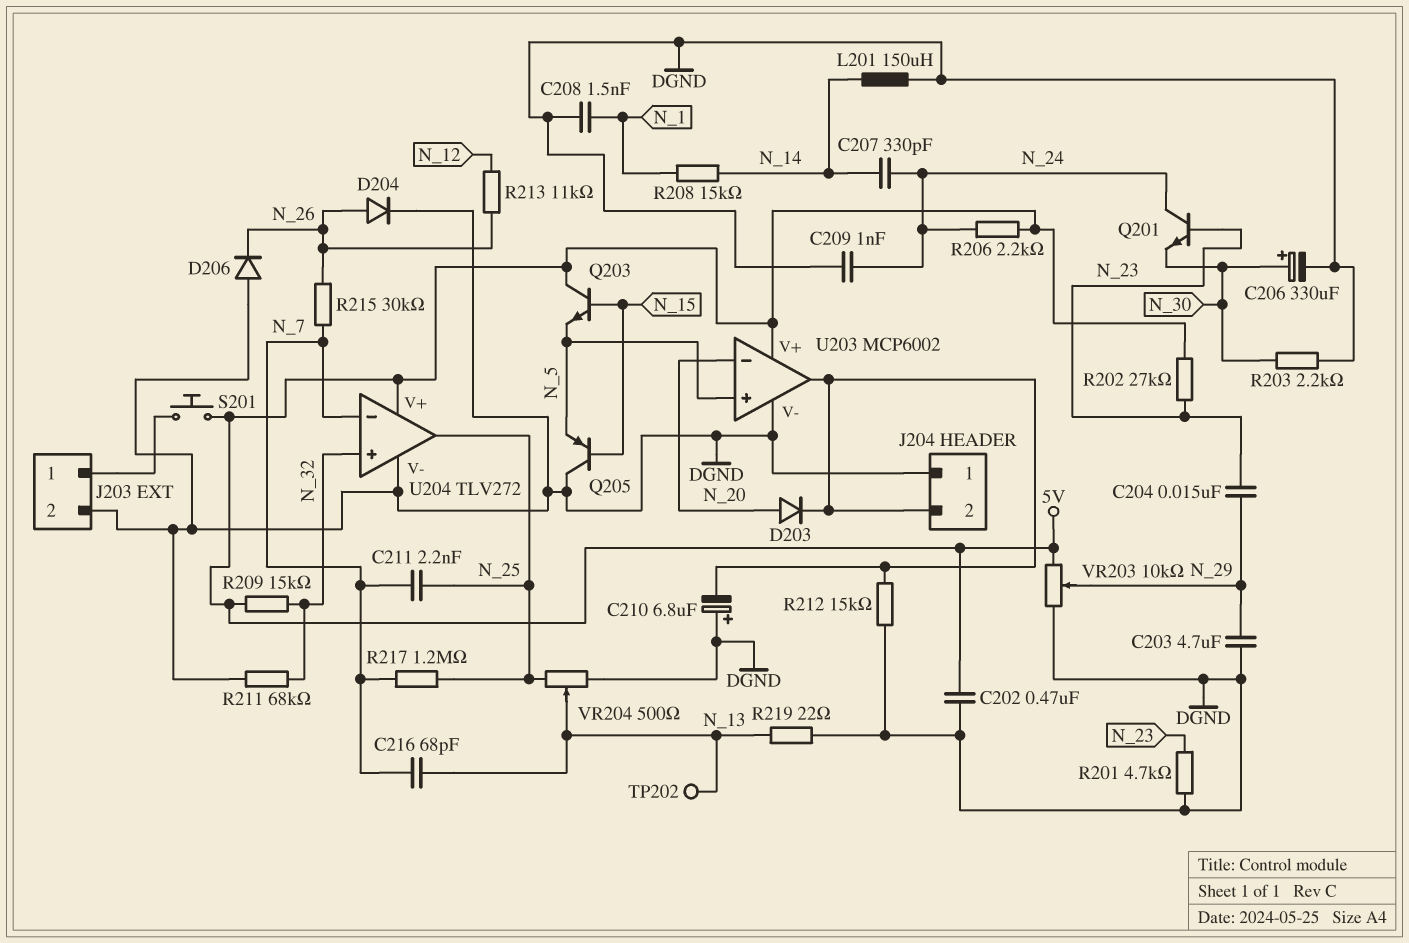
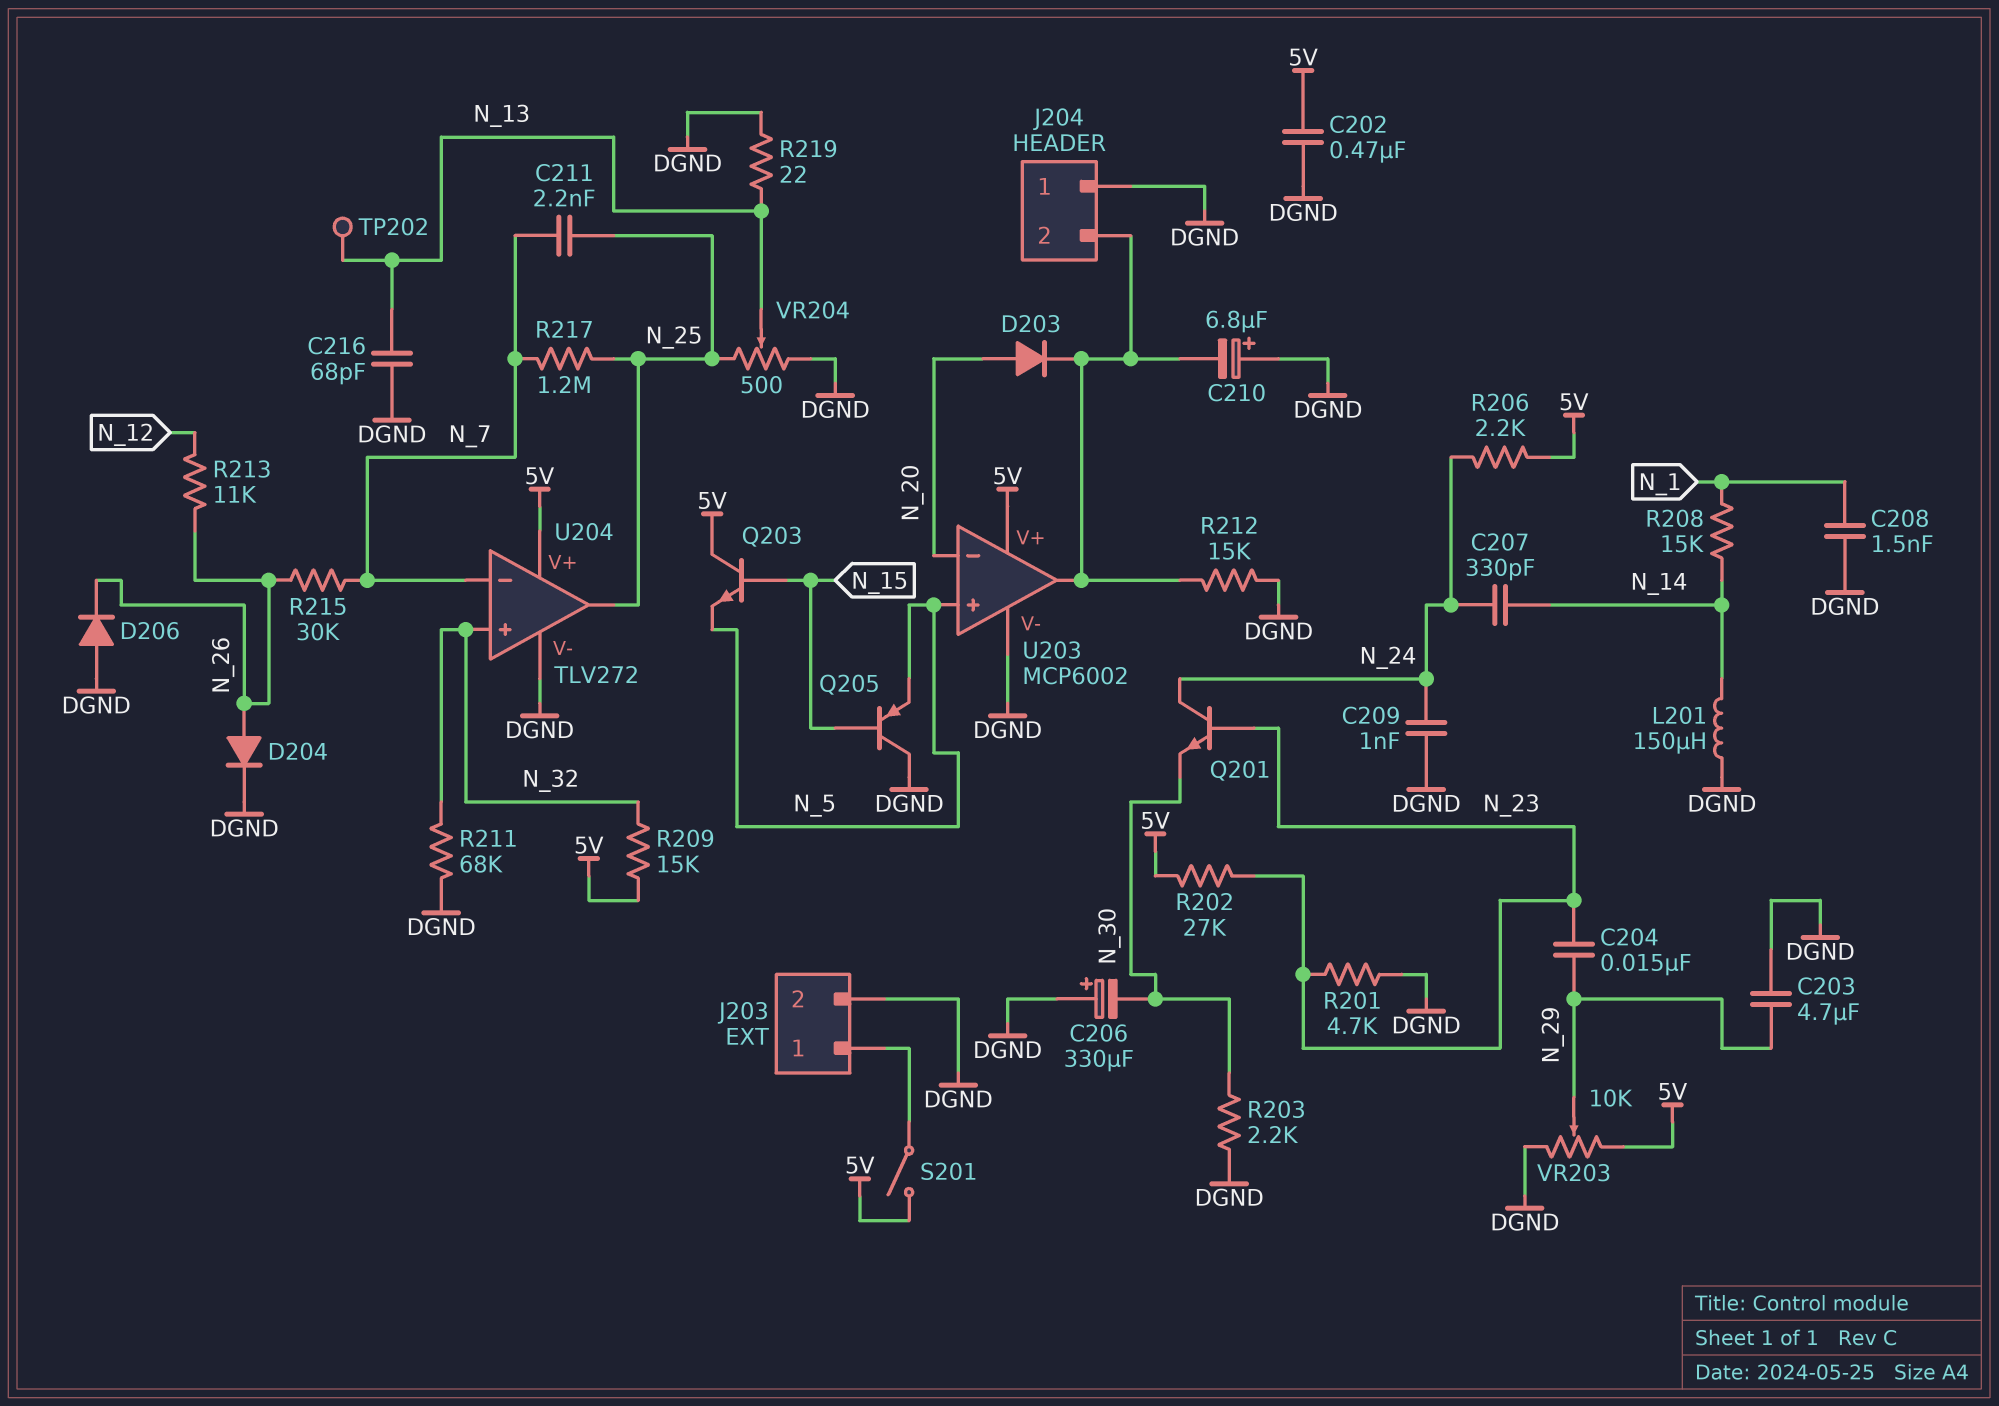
C206: 330uF (plus N_30, minus DGND) -> 330uF (plus DGND, minus N_30)
C216: 68pF (N_7, N_13) -> 68pF (DGND, N_13)
S201: button (5V, J203/1) -> switch (5V, J203/1)

